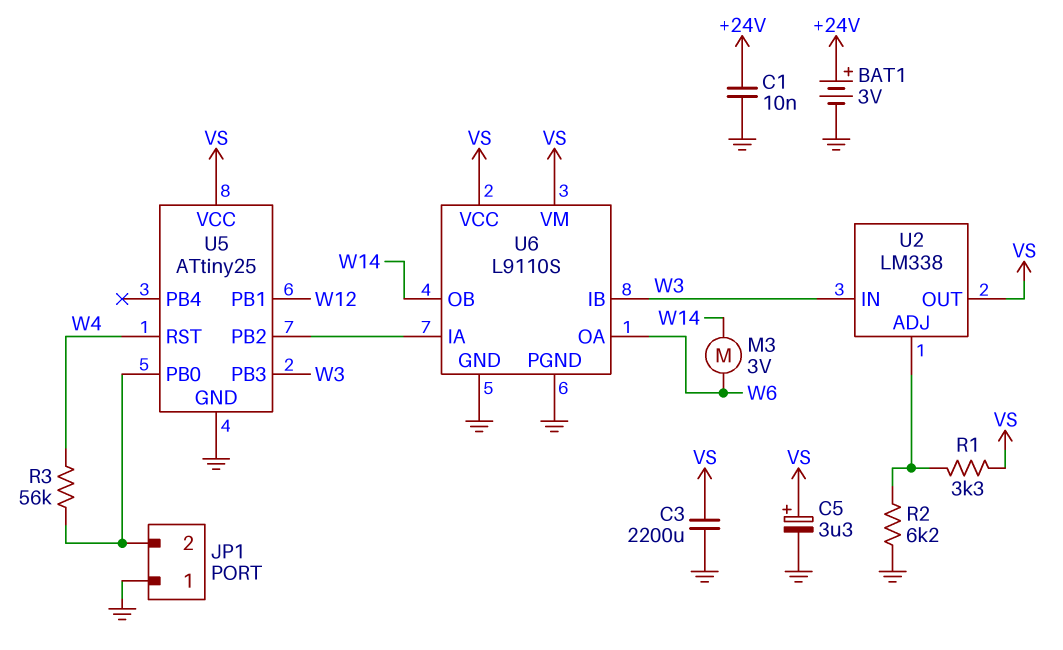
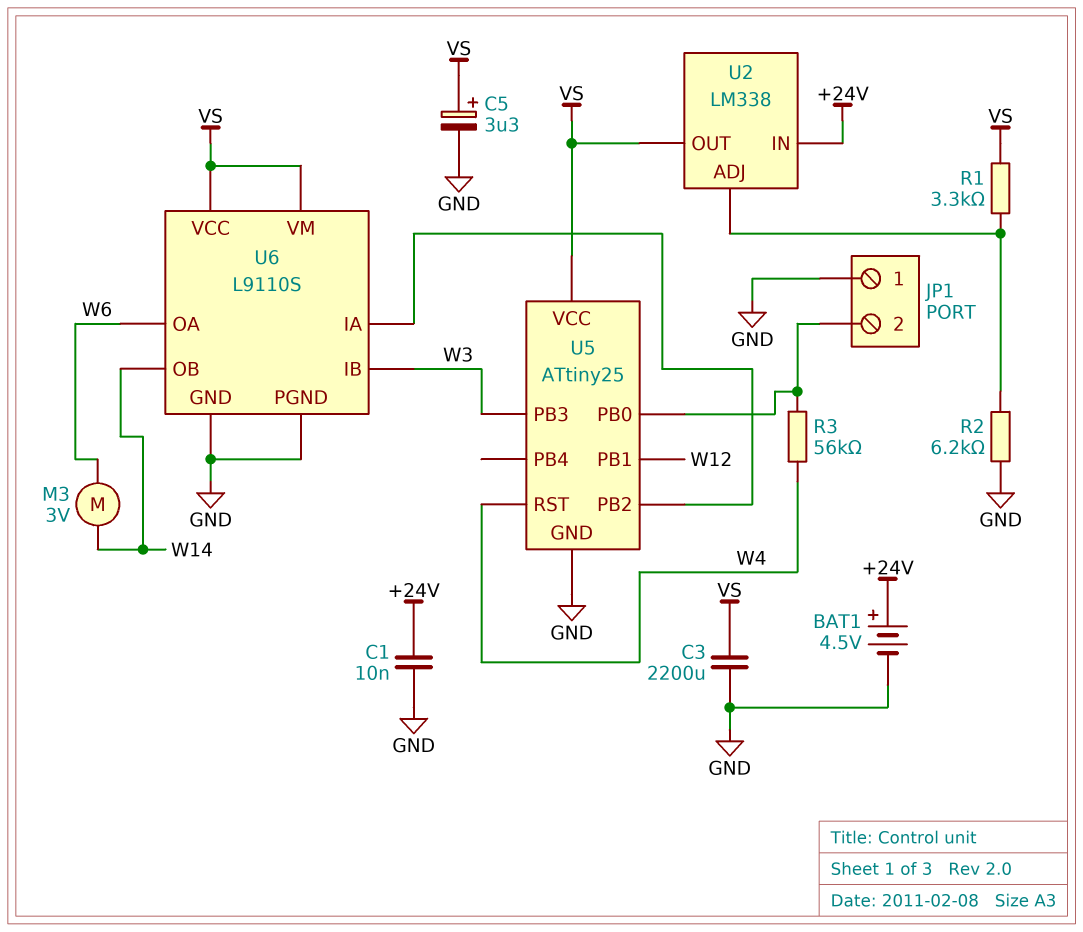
BAT1: 3V (plus +24V, minus GND) -> 4.5V (plus +24V, minus GND)
U2 pin IN: W3 -> +24V

